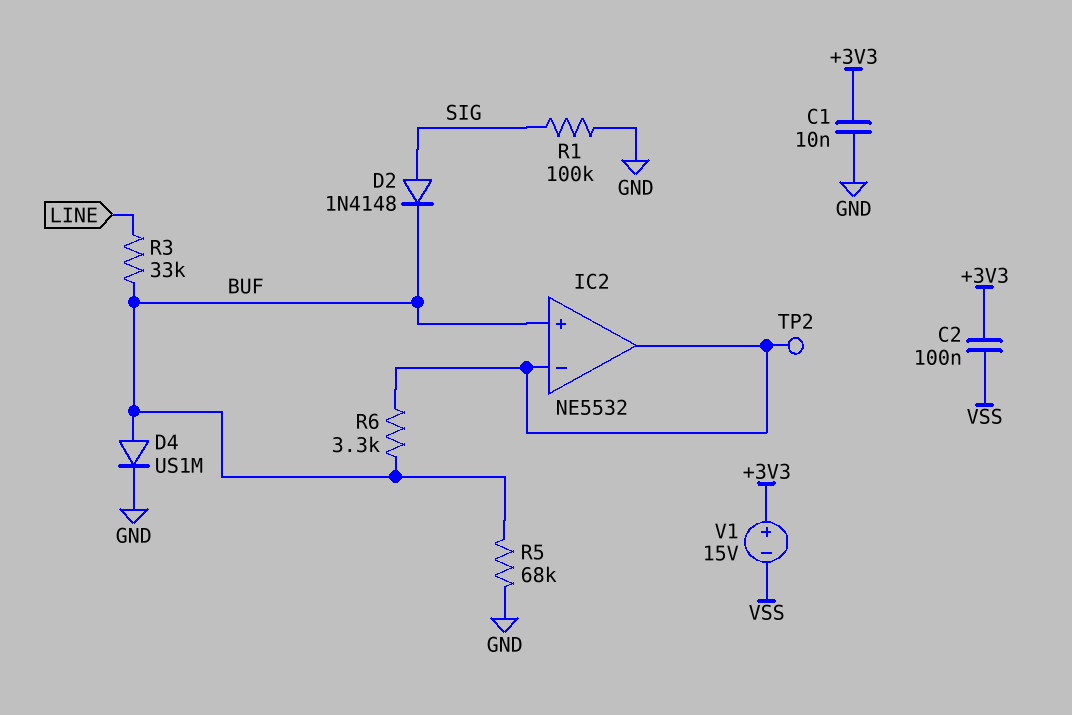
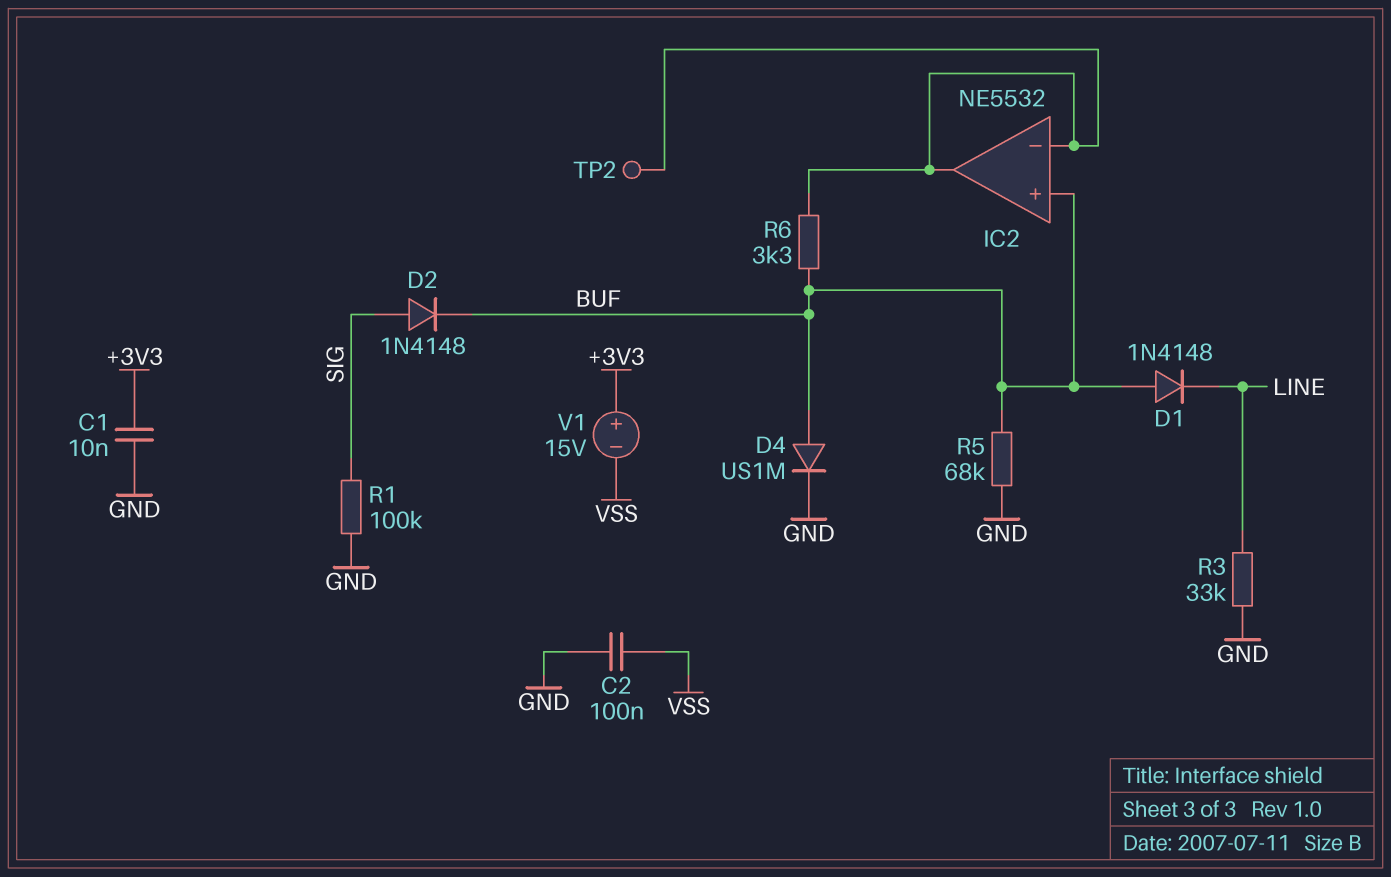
C2: 100nF (+3V3, VSS) -> 100nF (GND, VSS)
D1: none -> diode 1N4148 (A BUF, K LINE)
R3: 33k (BUF, LINE) -> 33k (GND, LINE)

